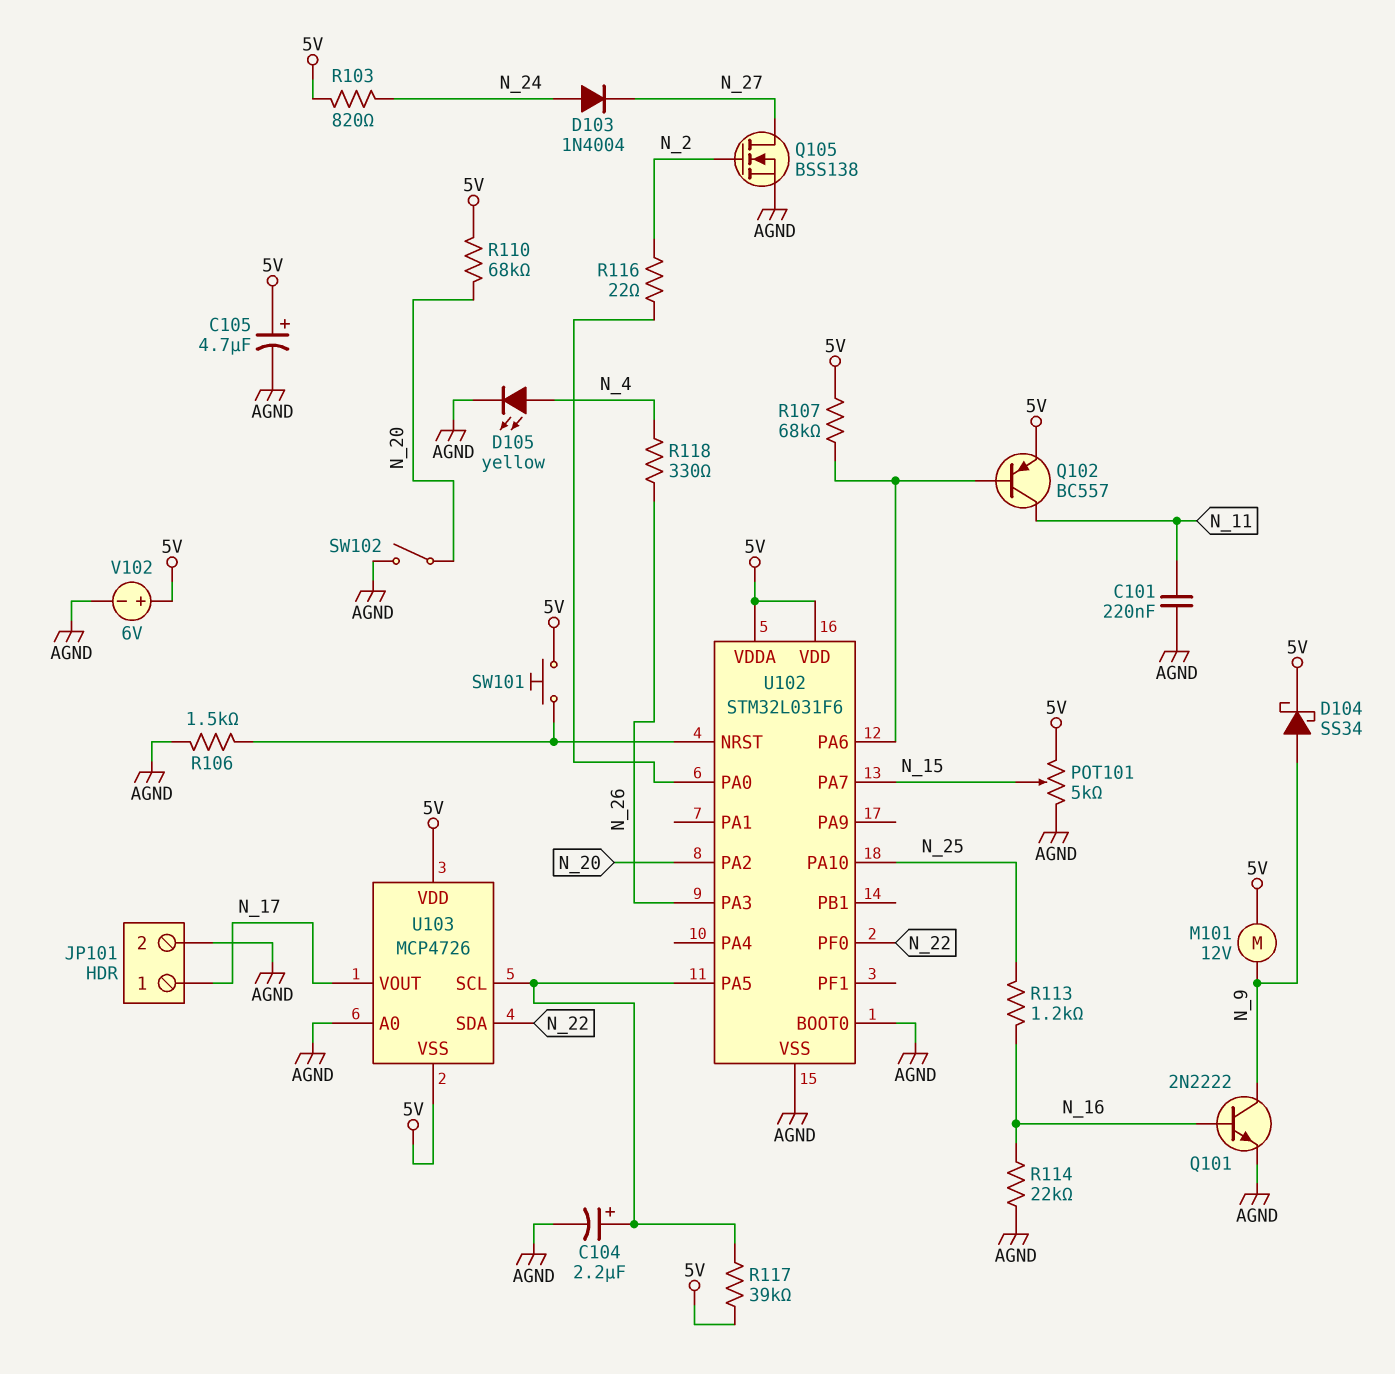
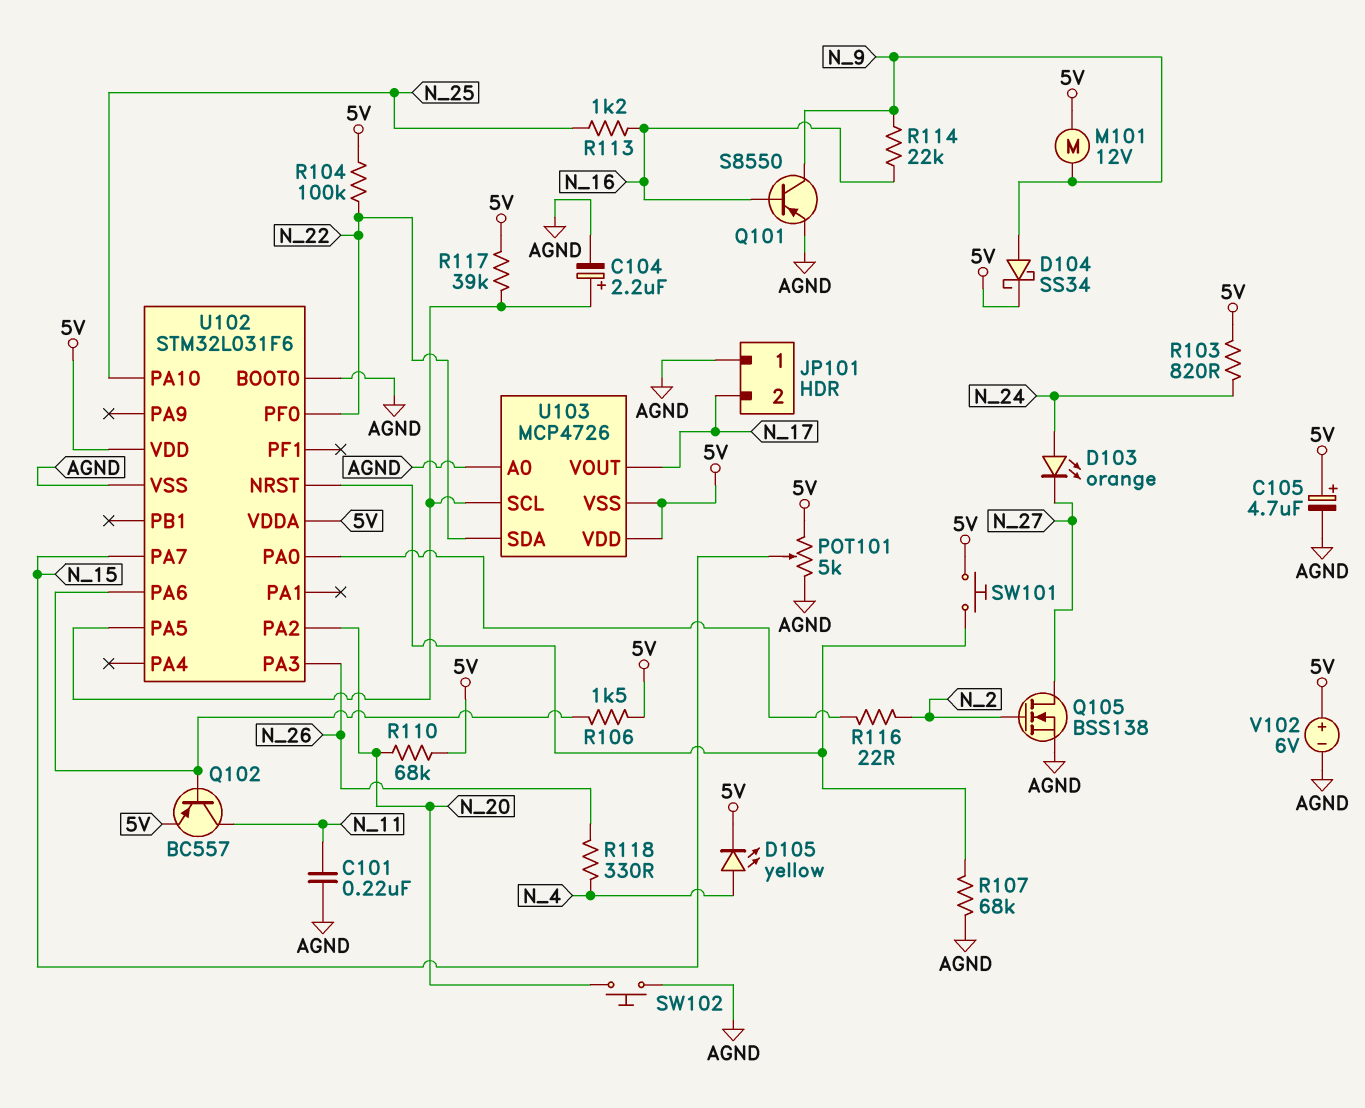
D103: diode 1N4004 (A N_24, K N_27) -> LED orange (A N_24, K N_27)
D105: LED yellow (A N_4, K AGND) -> LED yellow (A N_4, K 5V)
JP101 pin 1: N_17 -> AGND
JP101 pin 2: AGND -> N_17
Q101: NPN 2N2222 (B N_16, C N_9, E AGND) -> PNP S8550 (B N_16, C N_9, E AGND)
R104: none -> 100k (5V, N_22)
R106: 1.5k (AGND, U102/NRST) -> 1.5k (5V, U102/PA6)
R107: 68k (5V, U102/PA6) -> 68k (AGND, U102/NRST)
R114: 22k (AGND, N_16) -> 22k (N_9, N_16)
SW102: switch (AGND, N_20) -> button (AGND, N_20)

